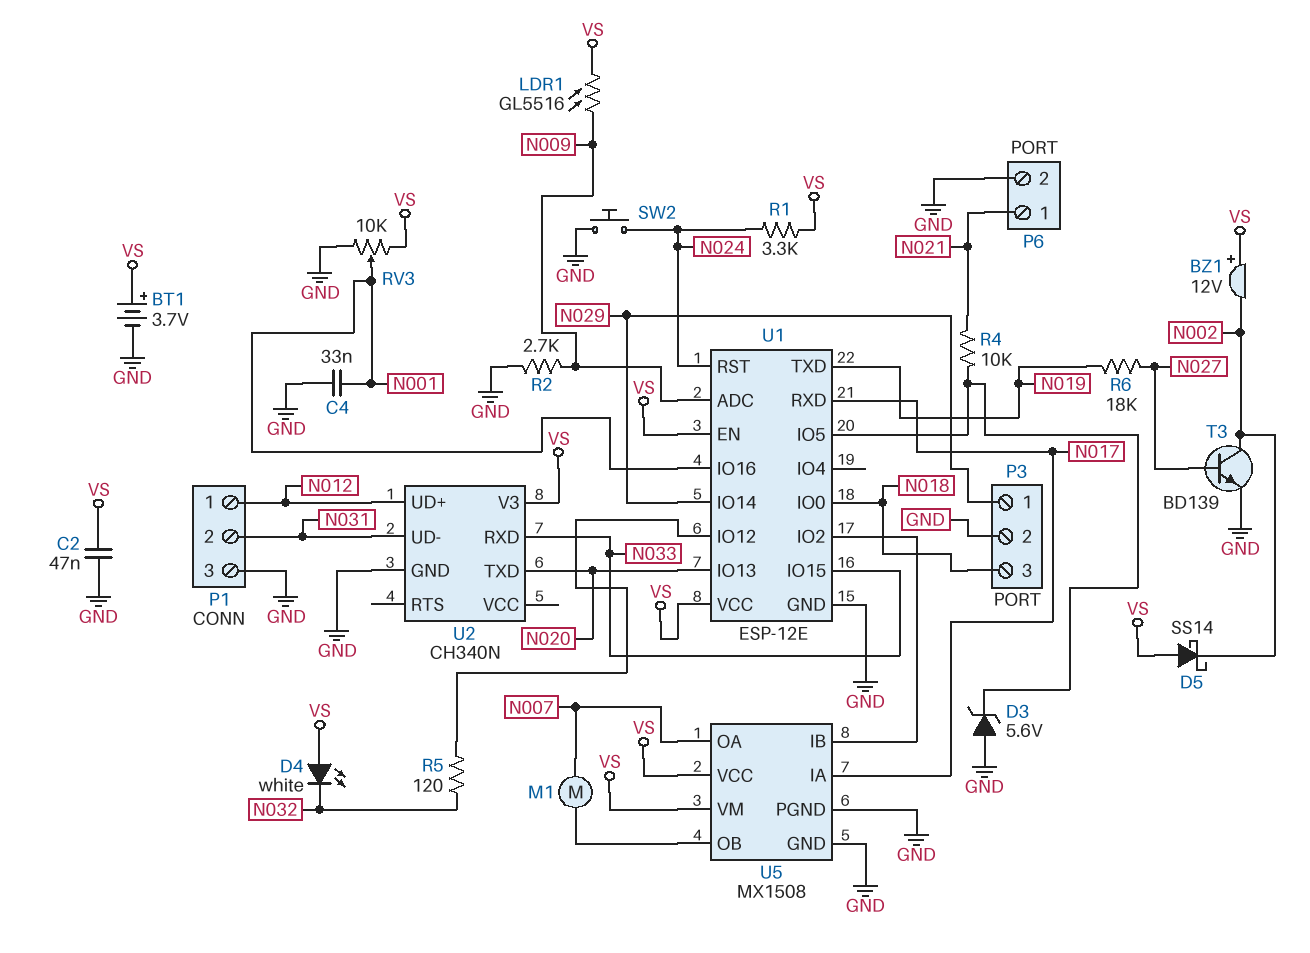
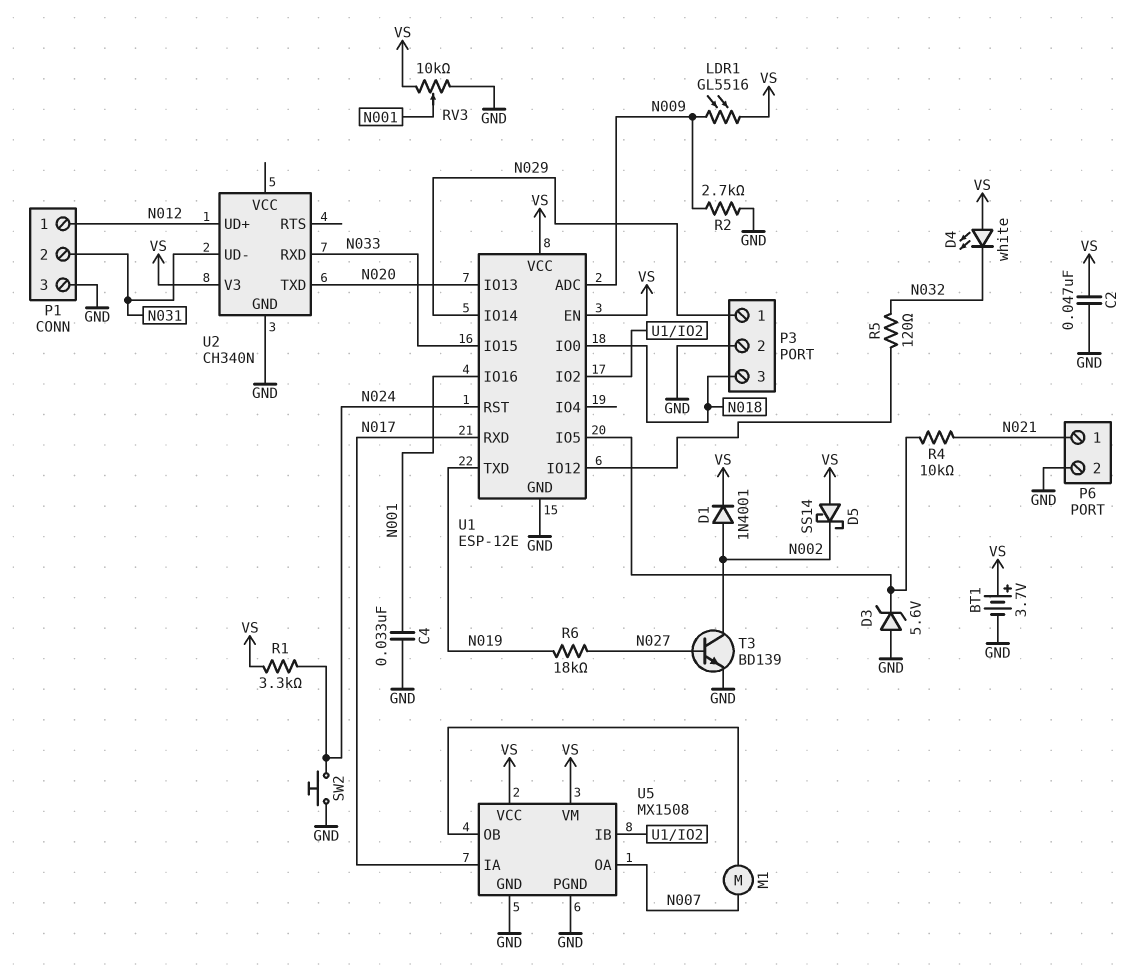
BZ1: buzzer 12V (plus VS, minus N002) -> none
D1: none -> diode 1N4001 (A N002, K VS)

